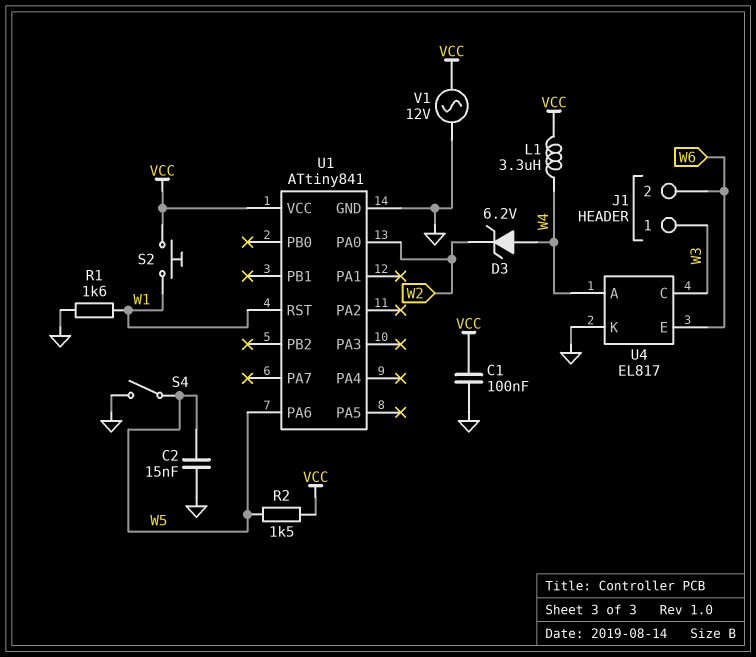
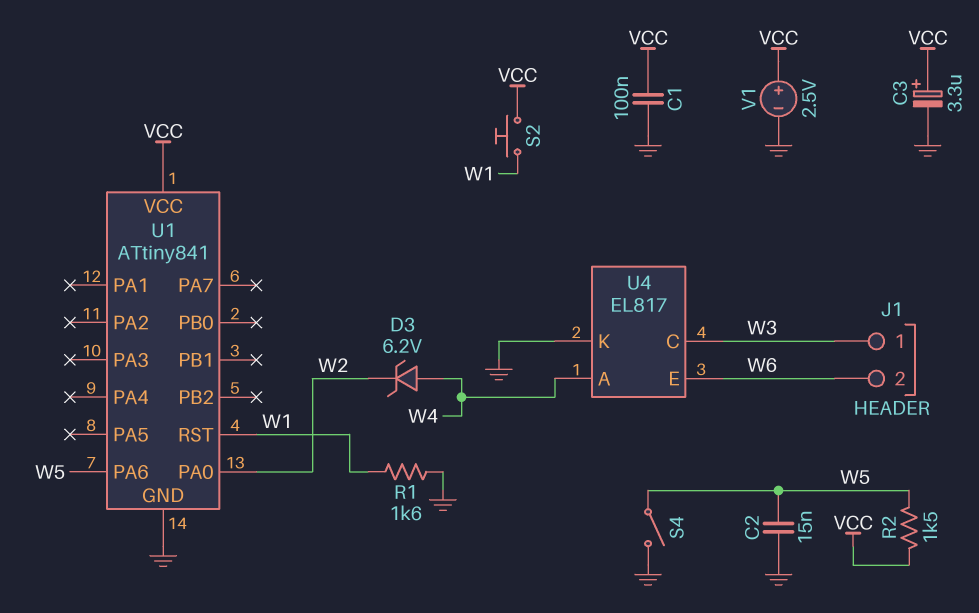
C3: none -> 3.3uF (plus VCC, minus GND)
L1: 3.3uH (VCC, W4) -> none
V1: AC 12V (GND, VCC) -> 2.5V (plus VCC, minus GND)

